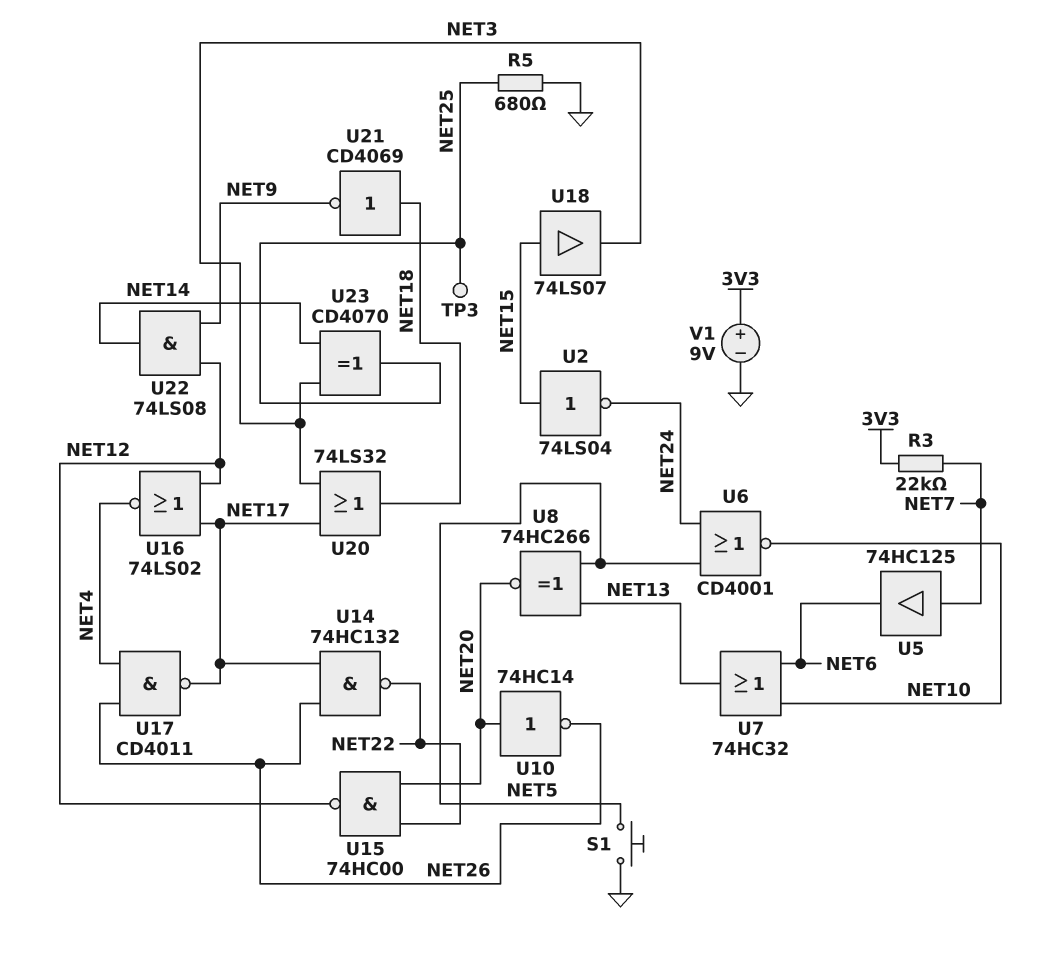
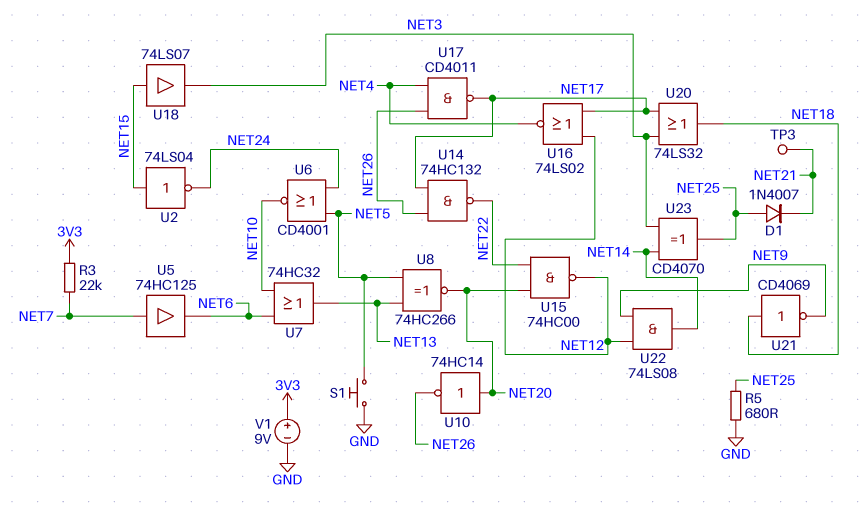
D1: none -> diode 1N4007 (A NET25, K NET21)
TP3: test point (NET25) -> test point (NET21)

